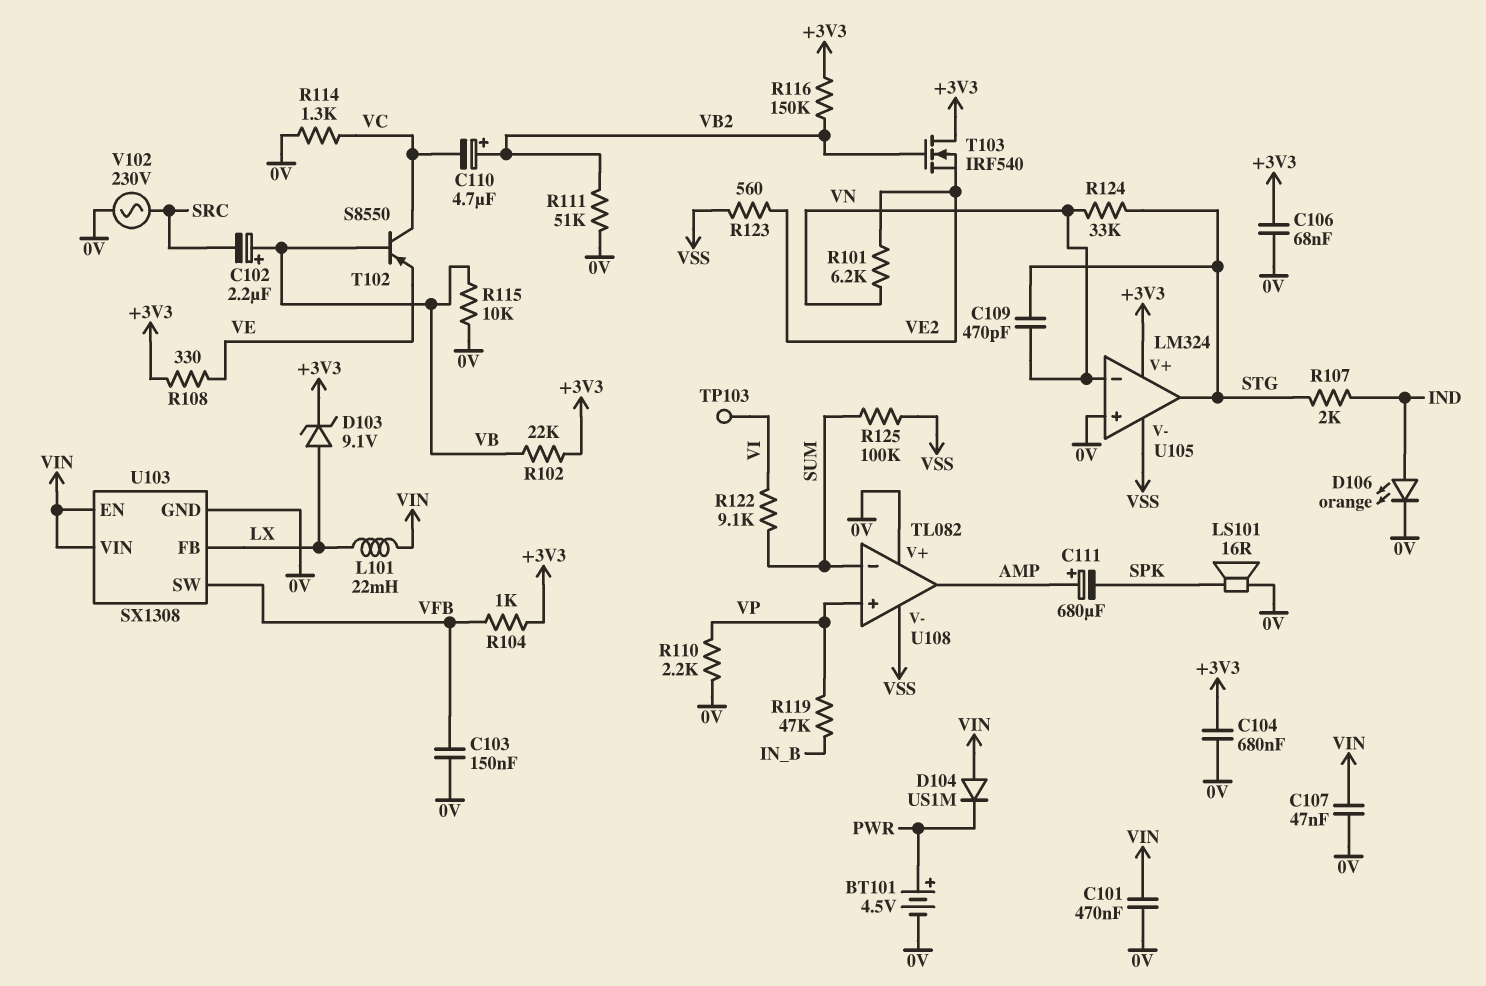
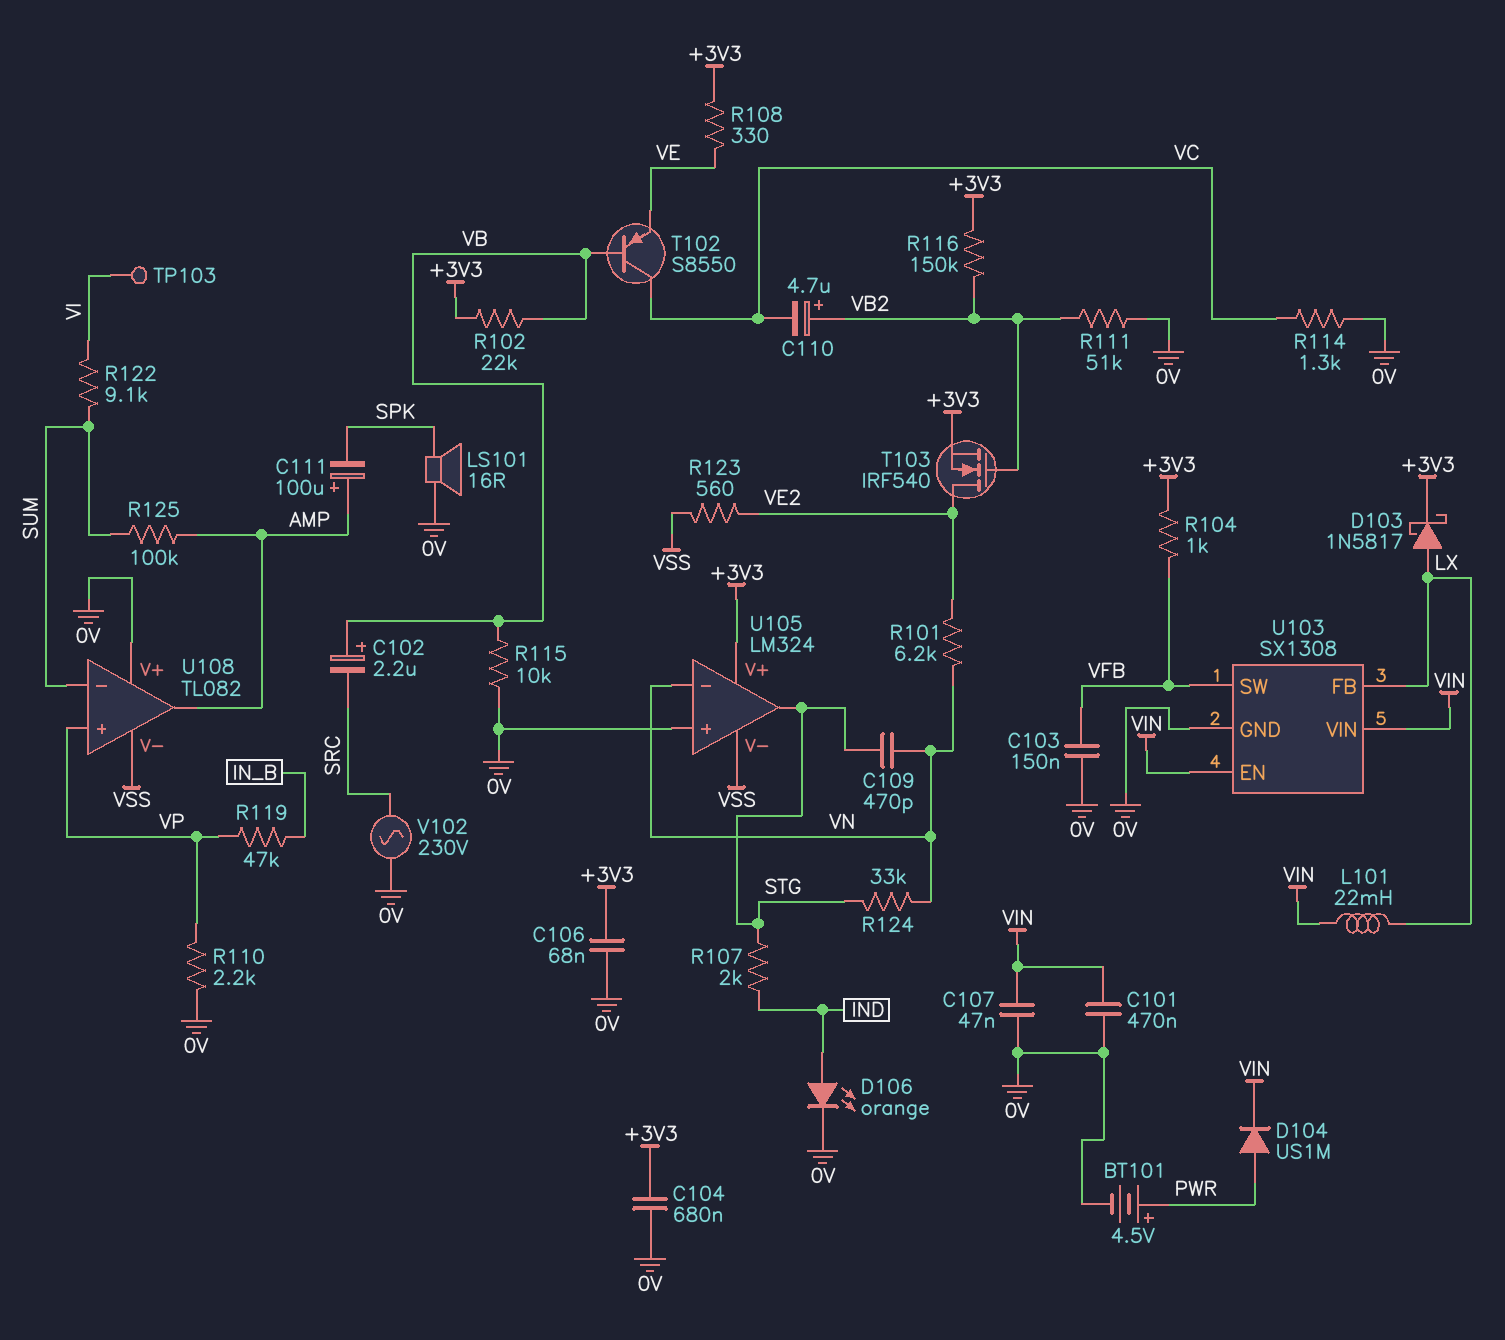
C111: 680uF (plus AMP, minus SPK) -> 100uF (plus AMP, minus SPK)
D103: zener 9.1V (A LX, K +3V3) -> schottky 1N5817 (A LX, K +3V3)
D104: diode US1M (A VIN, K PWR) -> diode US1M (A PWR, K VIN)
R125: 100k (SUM, VSS) -> 100k (AMP, SUM)
T103: NMOS IRF540 (G VB2, D +3V3, S VE2) -> NMOS IRF540 (G VB2, D VE2, S +3V3)

